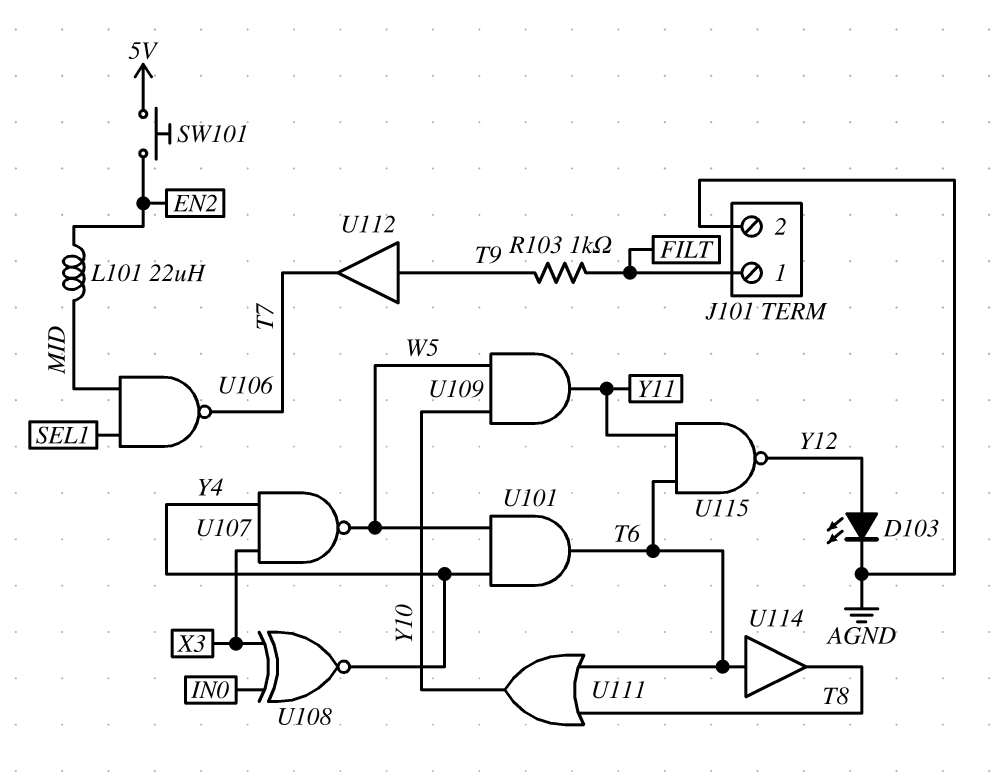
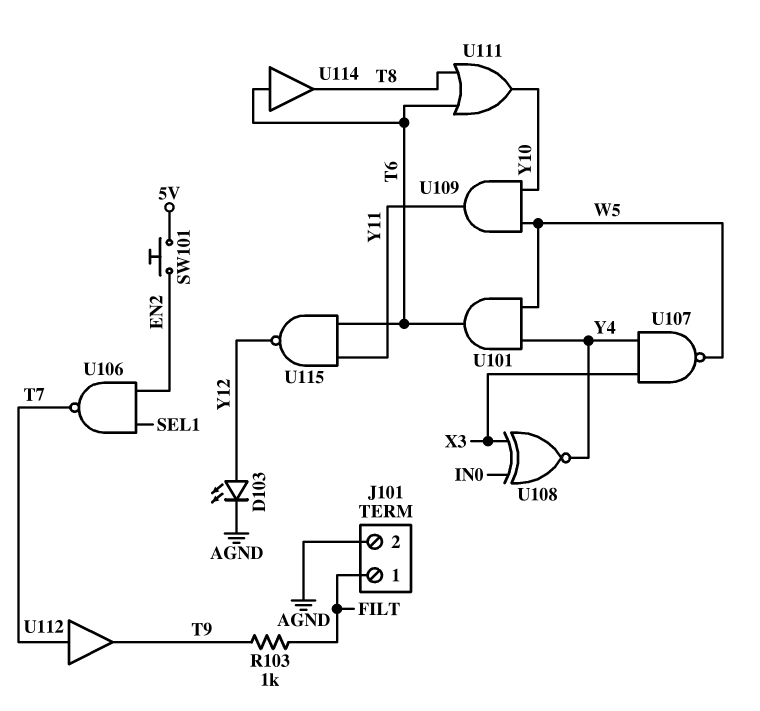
L101: 22uH (EN2, MID) -> none
U106: NAND (in MID, in SEL1, out T7) -> NAND (in EN2, in SEL1, out T7)
U112: buffer (in T9, out T7) -> buffer (in T7, out T9)

